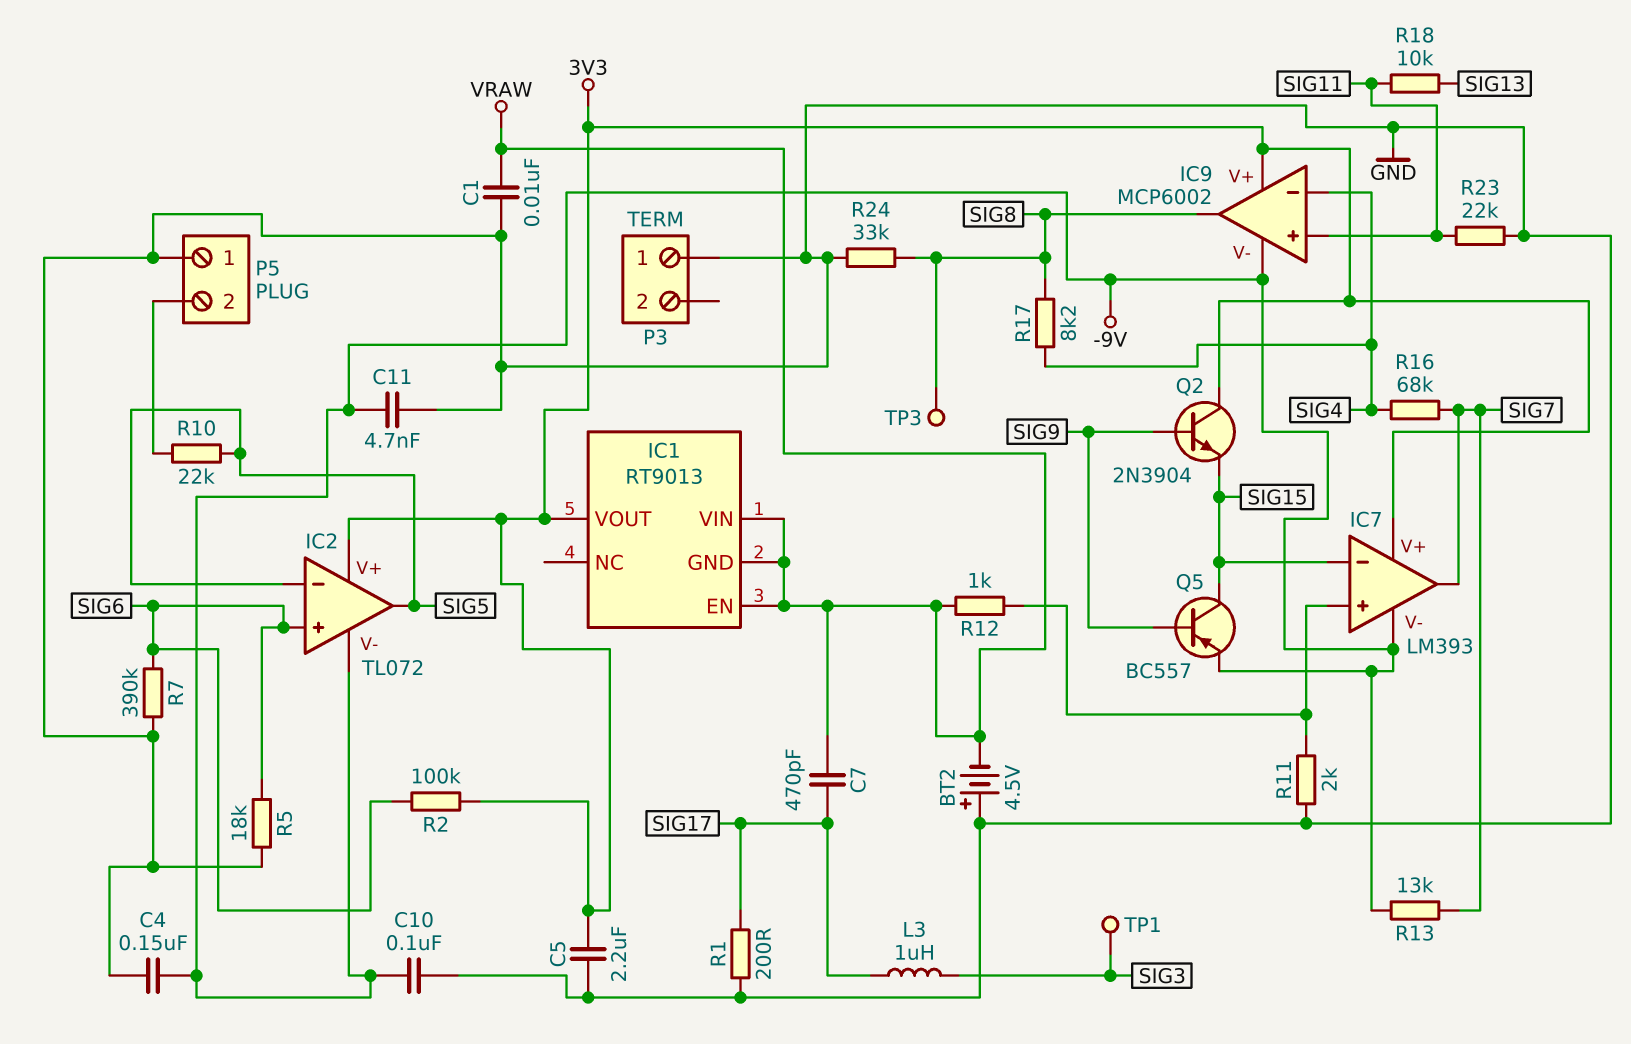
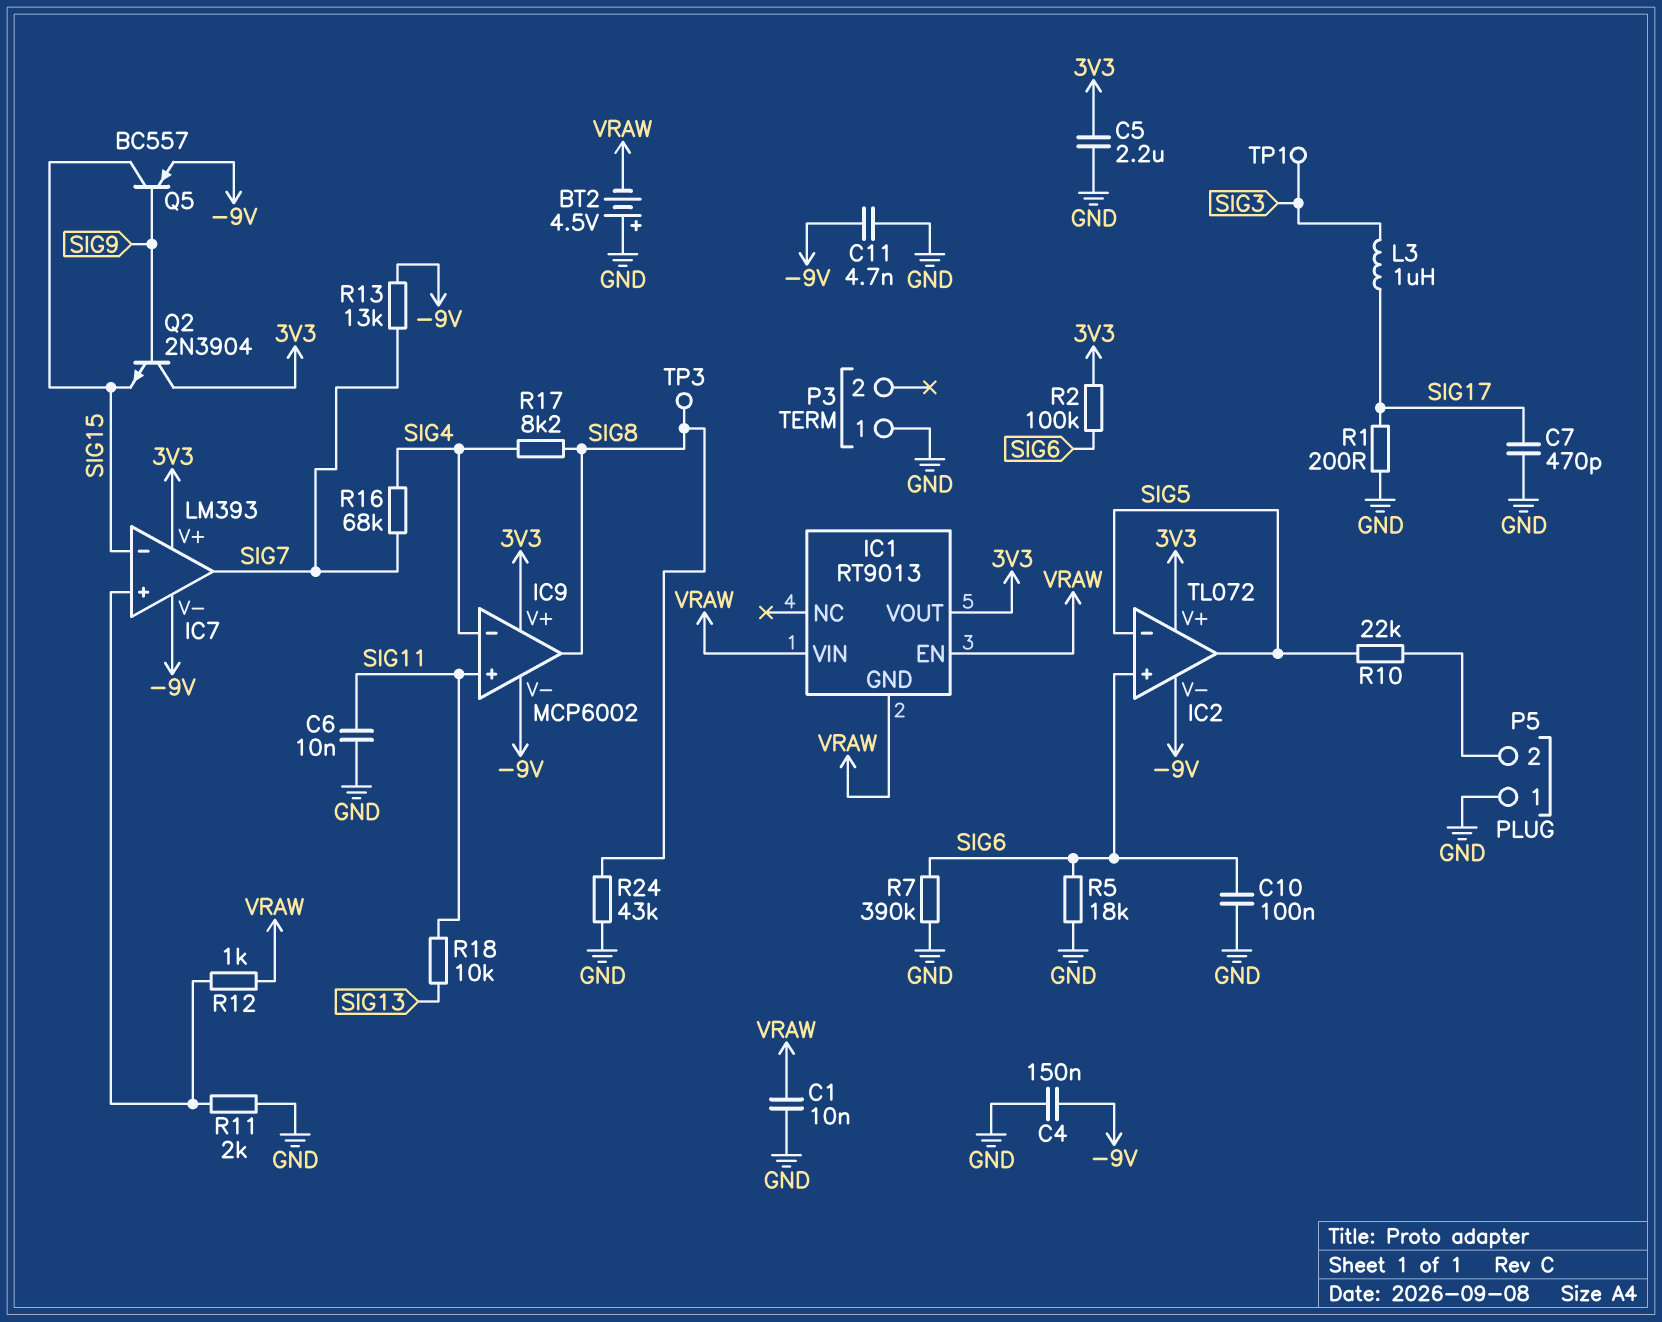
C6: none -> 10nF (GND, SIG11)
C7: 470pF (SIG17, VRAW) -> 470pF (GND, SIG17)
C10: 100nF (-9V, GND) -> 100nF (GND, SIG6)
R23: 22k (GND, SIG11) -> none
R24: 33k (GND, SIG8) -> 43k (GND, SIG8)

